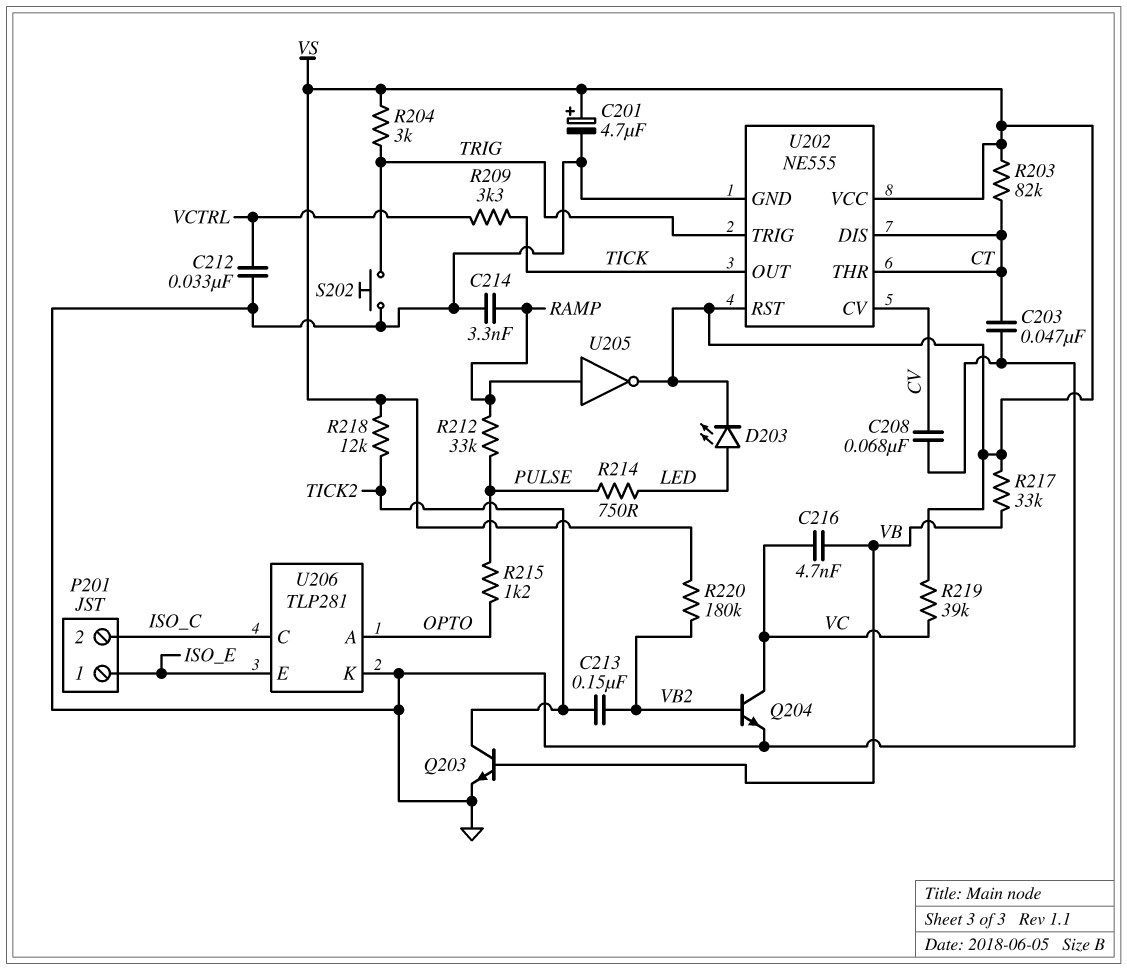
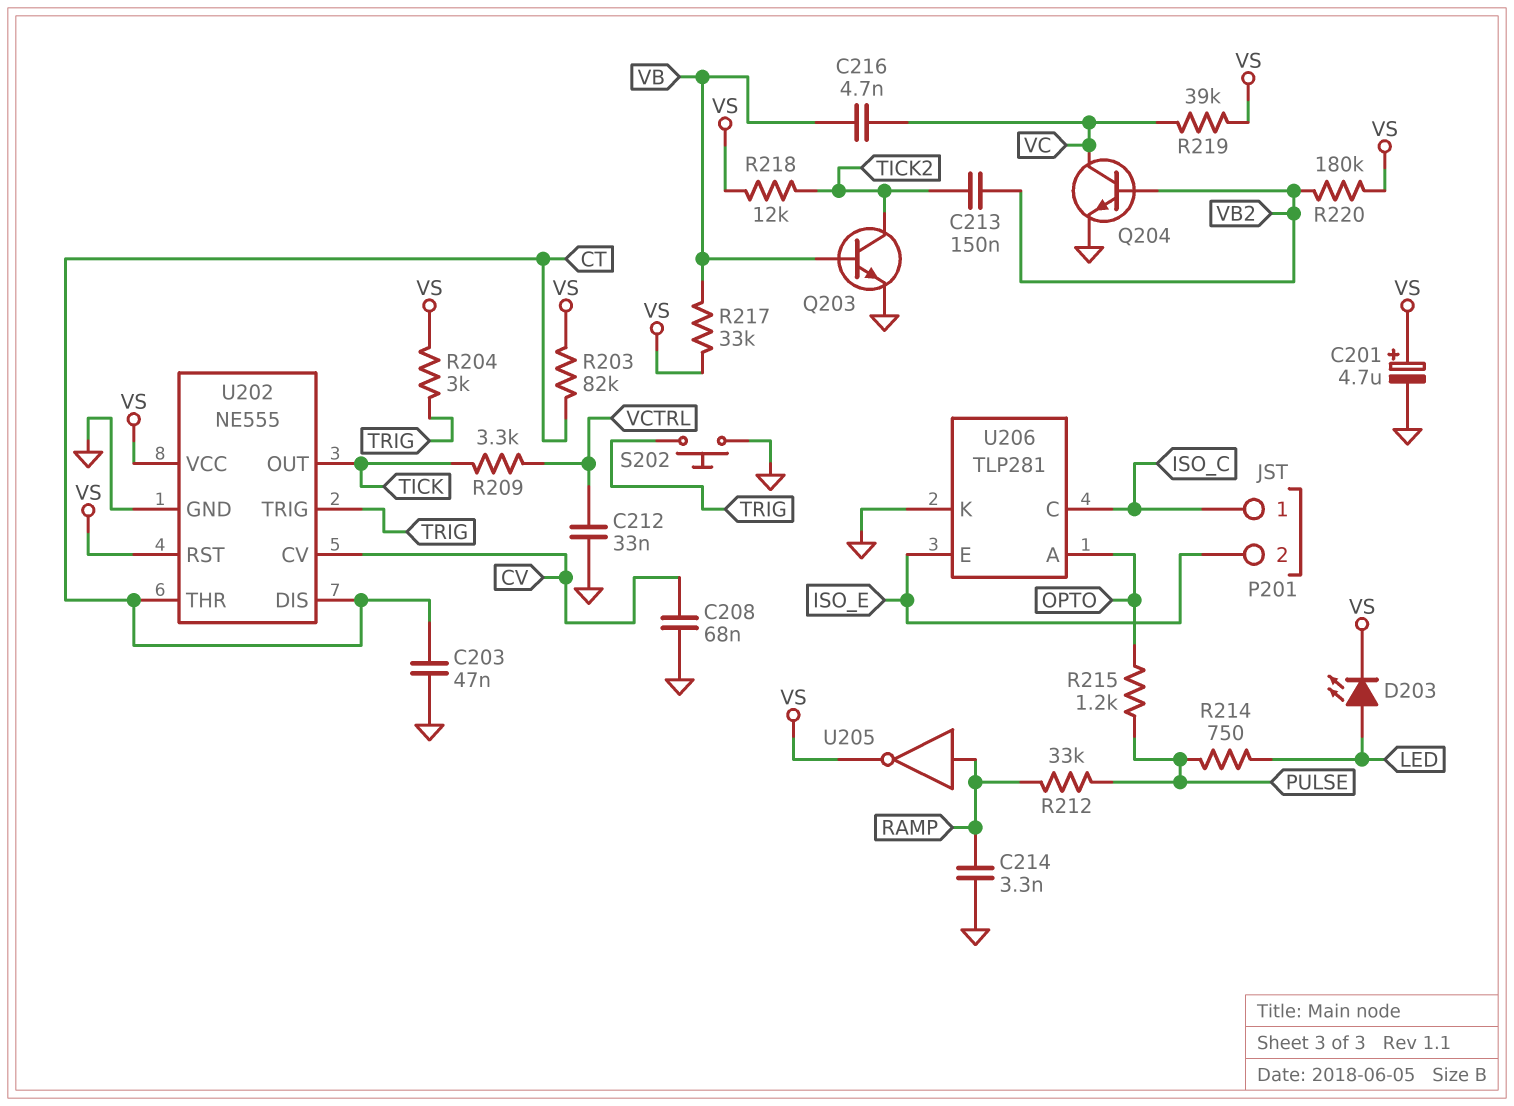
P201 pin 1: ISO_E -> ISO_C
P201 pin 2: ISO_C -> ISO_E

